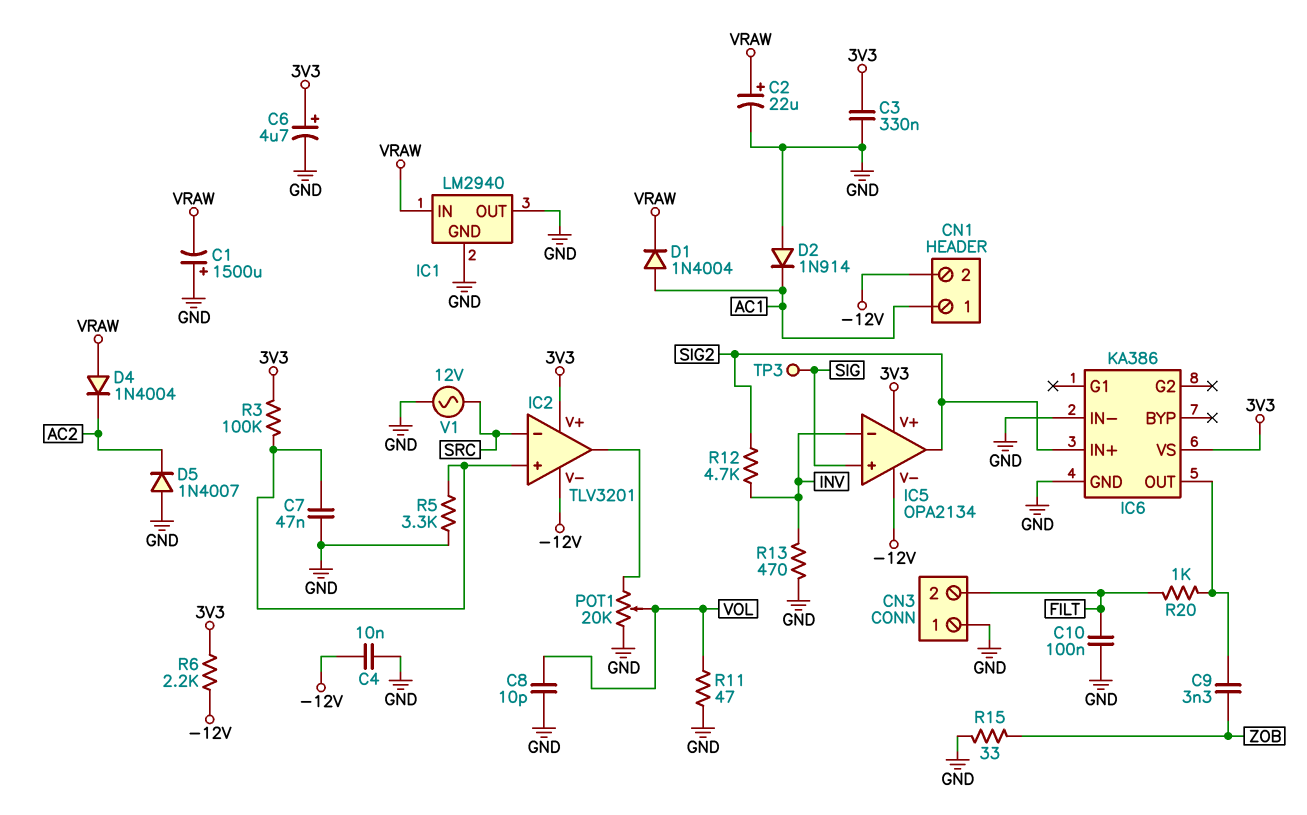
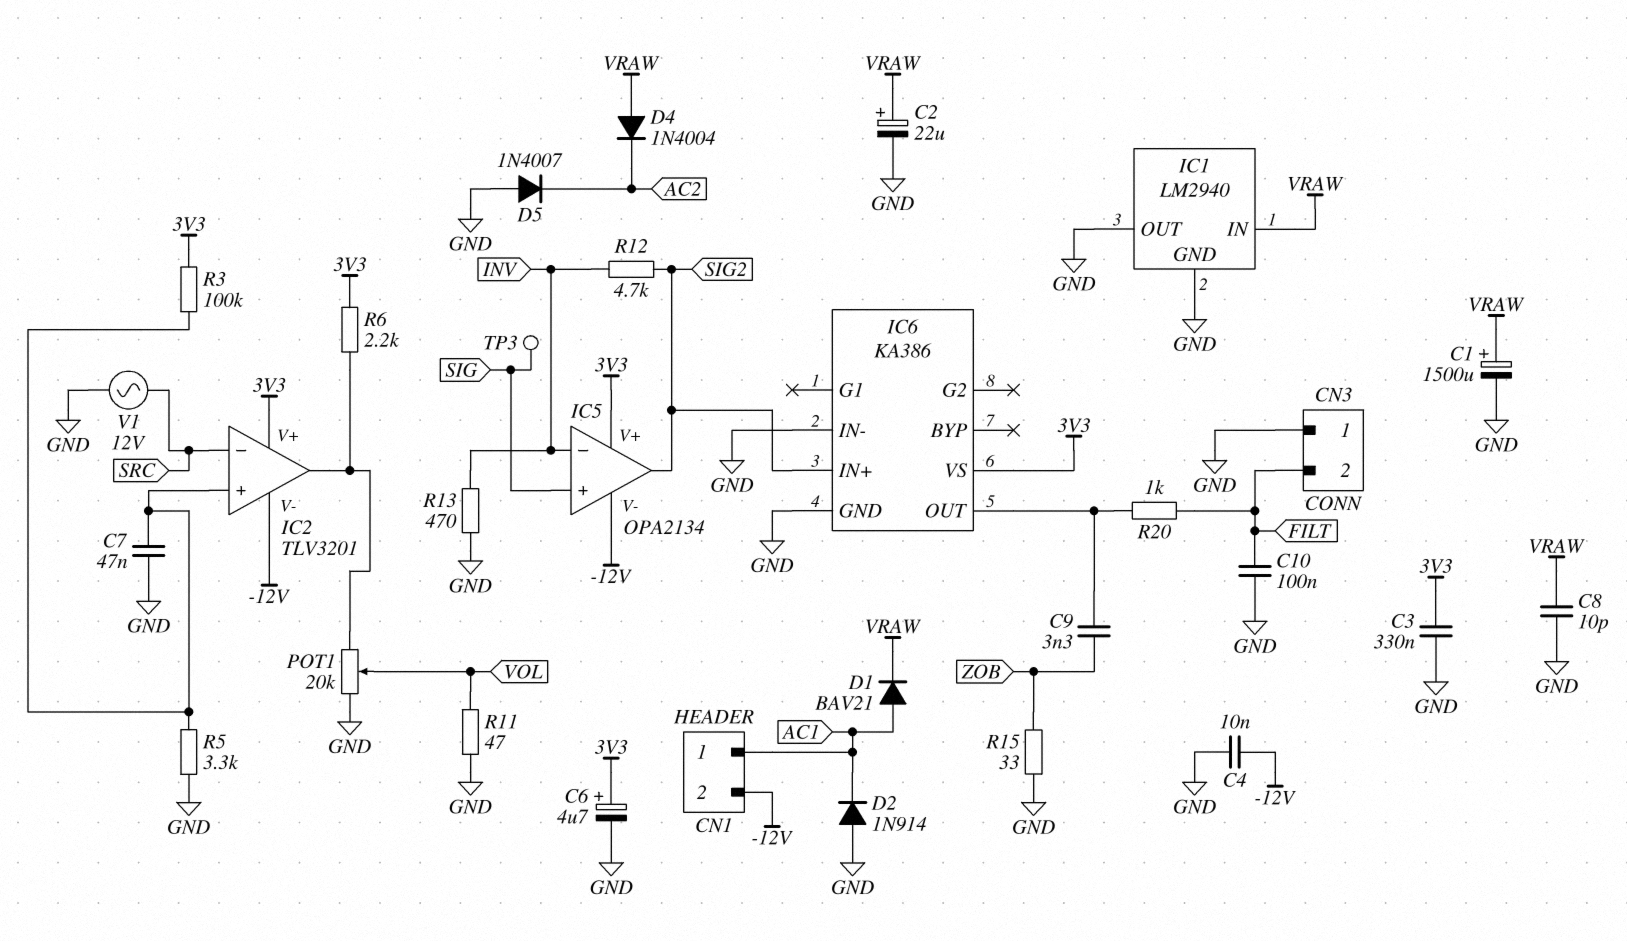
C1: 1500uF (plus GND, minus VRAW) -> 1500uF (plus VRAW, minus GND)
C8: 10pF (GND, VOL) -> 10pF (GND, VRAW)
D1: diode 1N4004 (A AC1, K VRAW) -> diode BAV21 (A AC1, K VRAW)
R6: 2.2k (-12V, 3V3) -> 2.2k (3V3, IC2/out)

